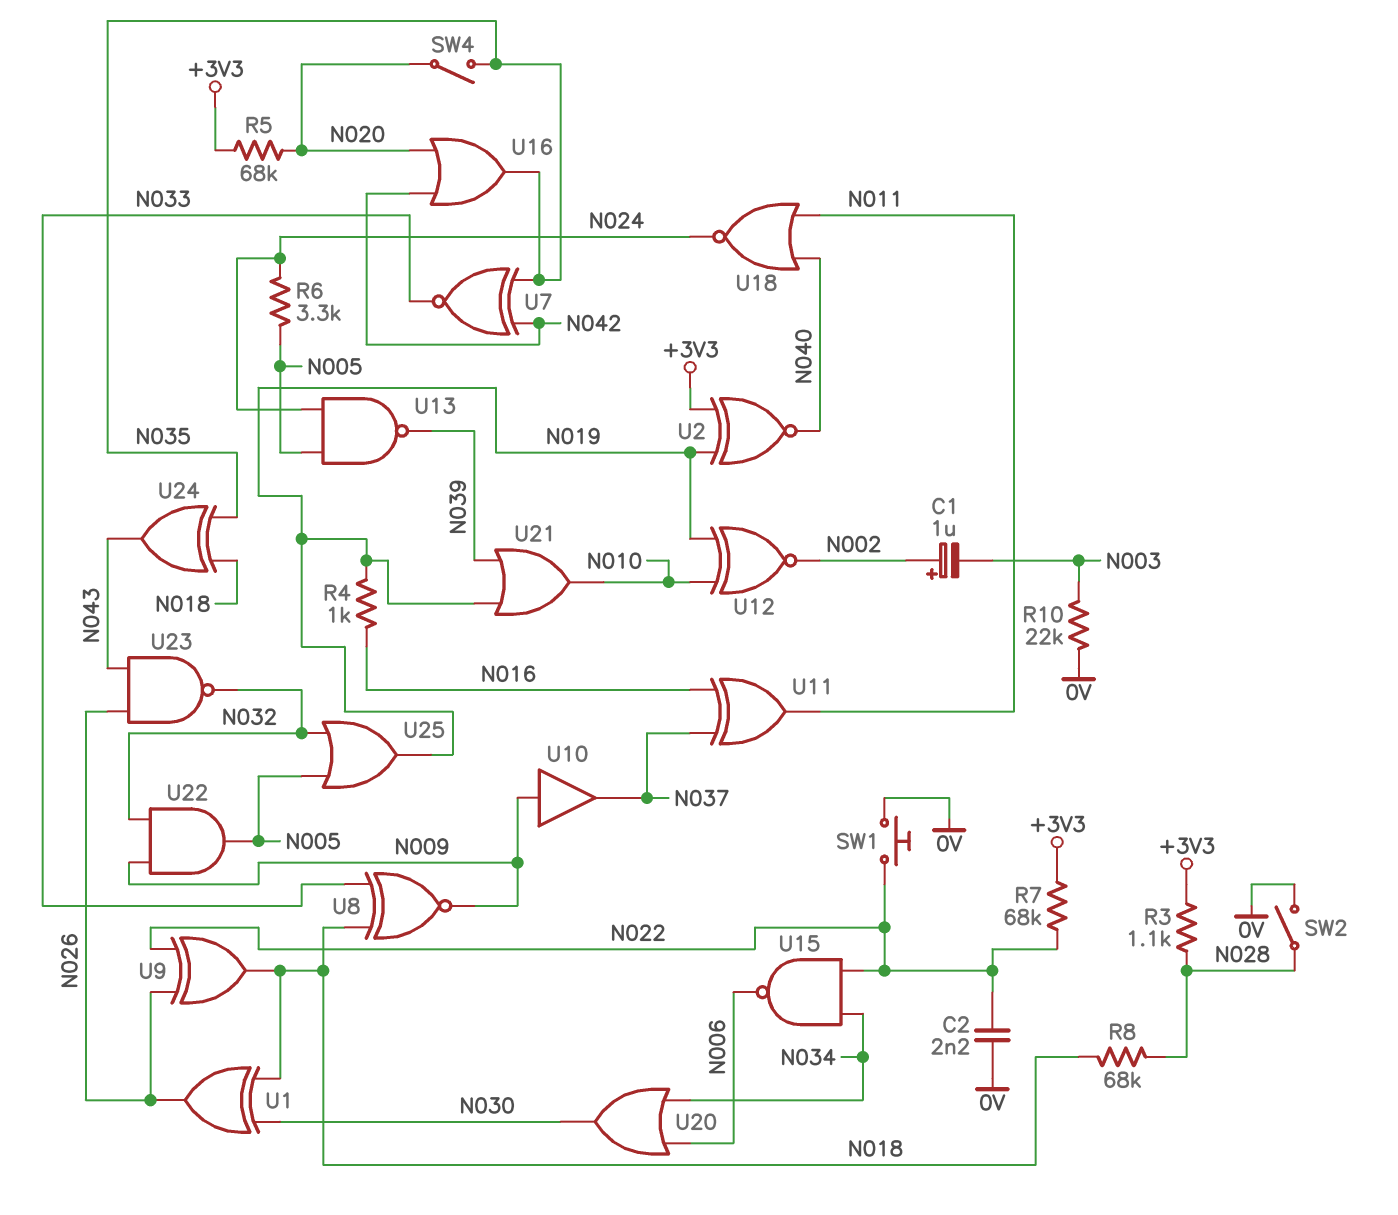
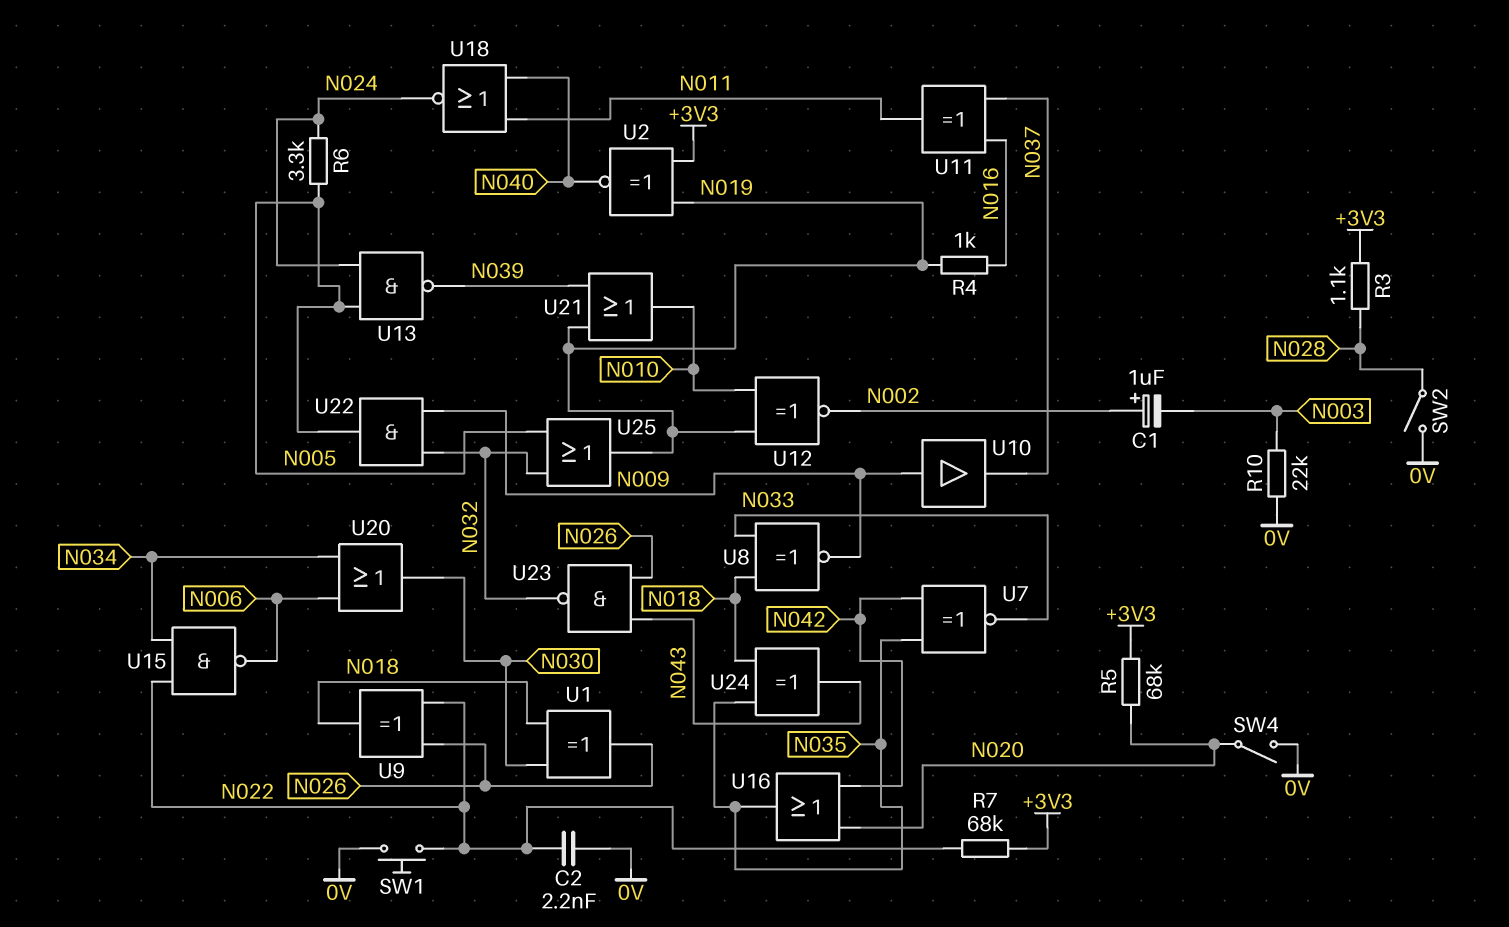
R8: 68k (N018, N028) -> none
SW4: switch (N020, N035) -> switch (0V, N020)

